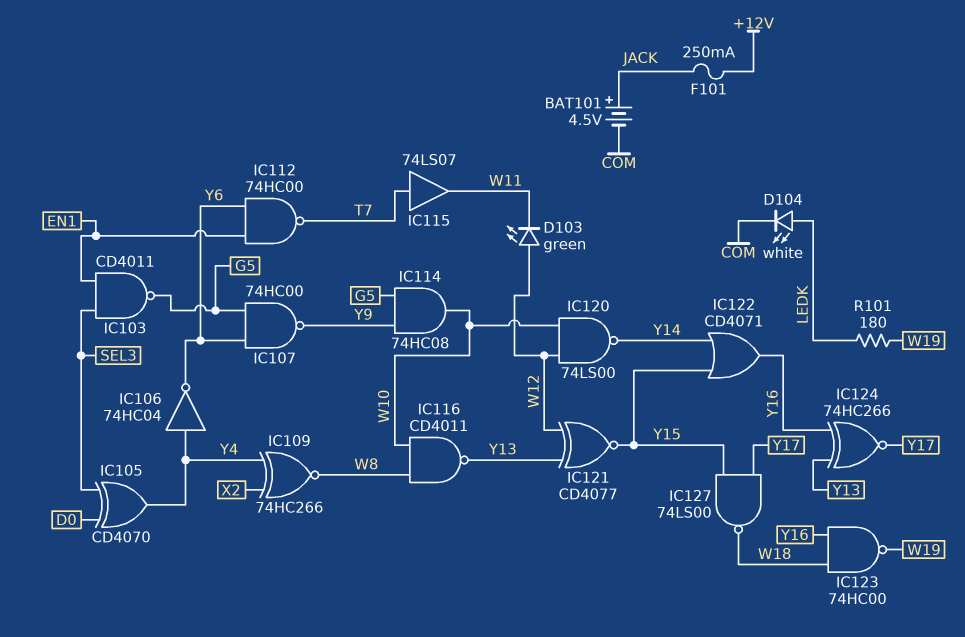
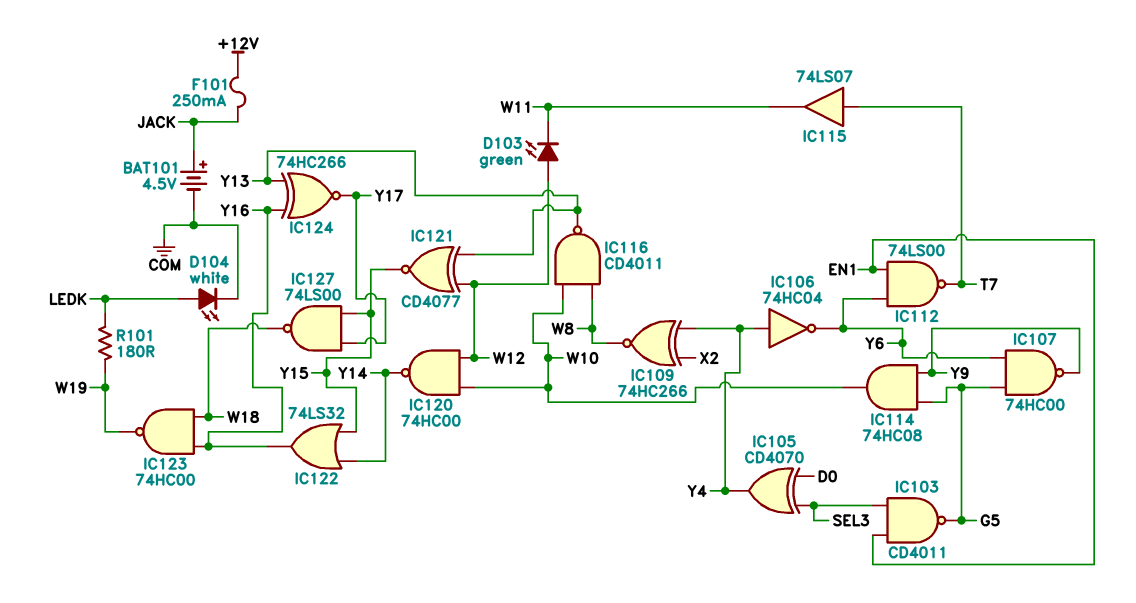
IC112: NAND 74HC00 (in EN1, in Y6, out T7) -> NAND 74LS00 (in EN1, in Y6, out T7)
IC120: NAND 74LS00 (in W10, in W12, out Y14) -> NAND 74HC00 (in W10, in W12, out Y14)
IC122: OR CD4071 (in Y14, in Y15, out Y16) -> OR 74LS32 (in Y14, in Y15, out Y16)

